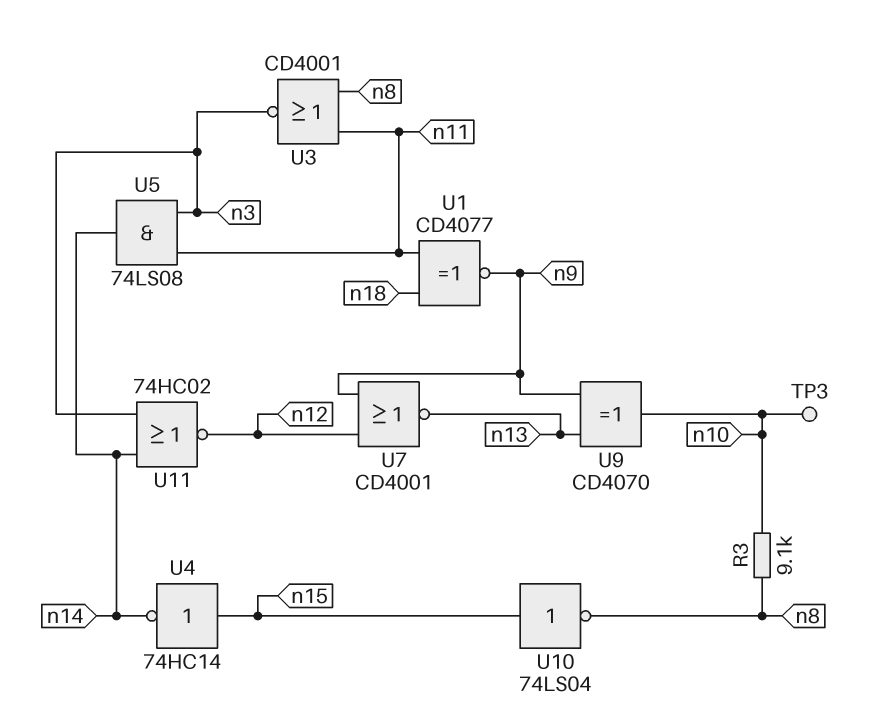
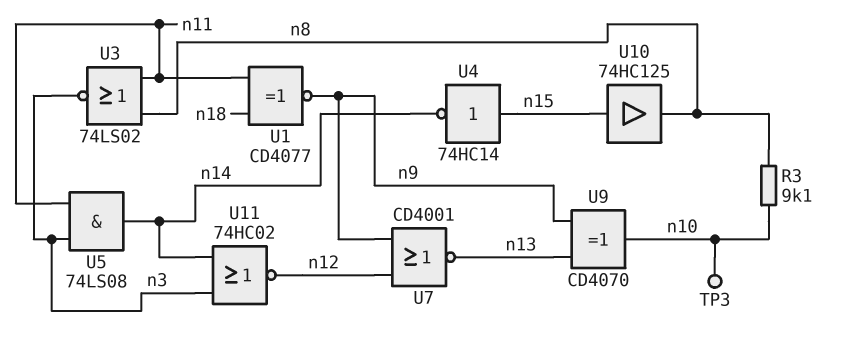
U3: NOR CD4001 (in n8, in n11, out n3) -> NOR 74LS02 (in n8, in n11, out n3)
U10: NOT 74LS04 (in n15, out n8) -> buffer 74HC125 (in n15, out n8)

